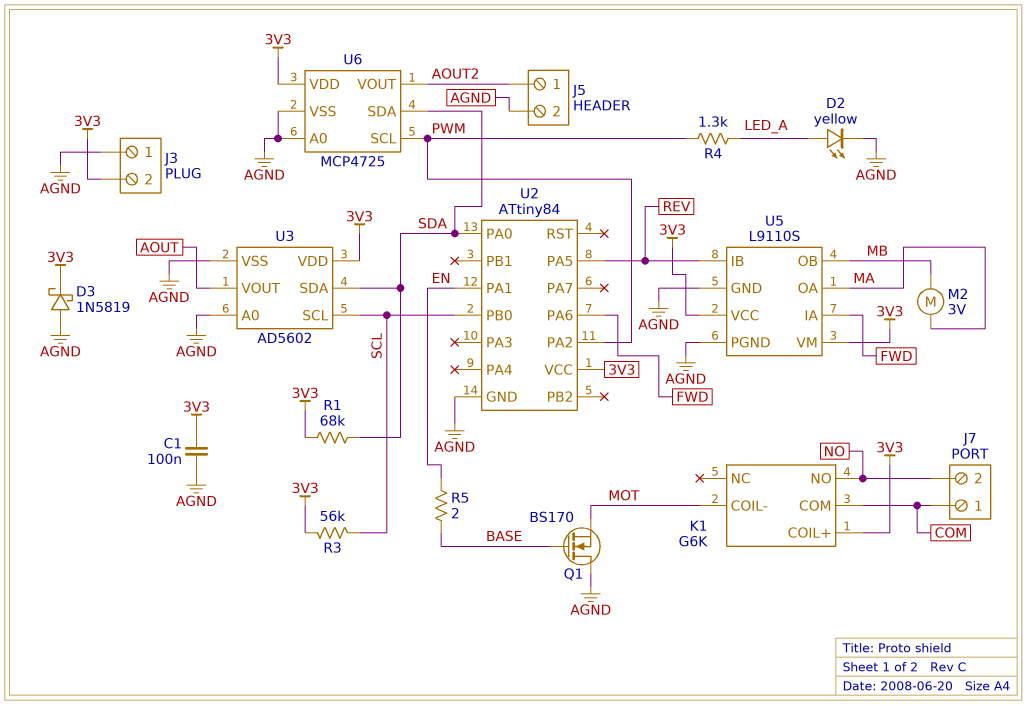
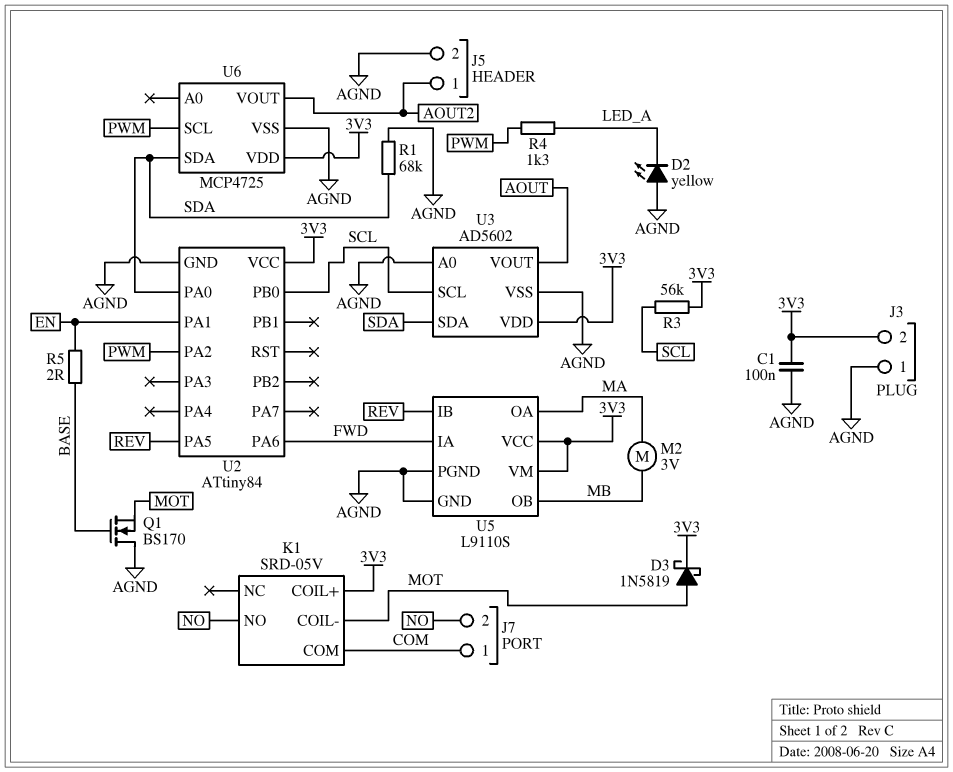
D2: LED yellow (A LED_A, K AGND) -> LED yellow (A AGND, K LED_A)
D3: schottky 1N5819 (A AGND, K 3V3) -> schottky 1N5819 (A MOT, K 3V3)
K1: G6K -> SRD-05V
R1: 68k (3V3, SDA) -> 68k (AGND, SDA)
U6 pin A0: AGND -> none

